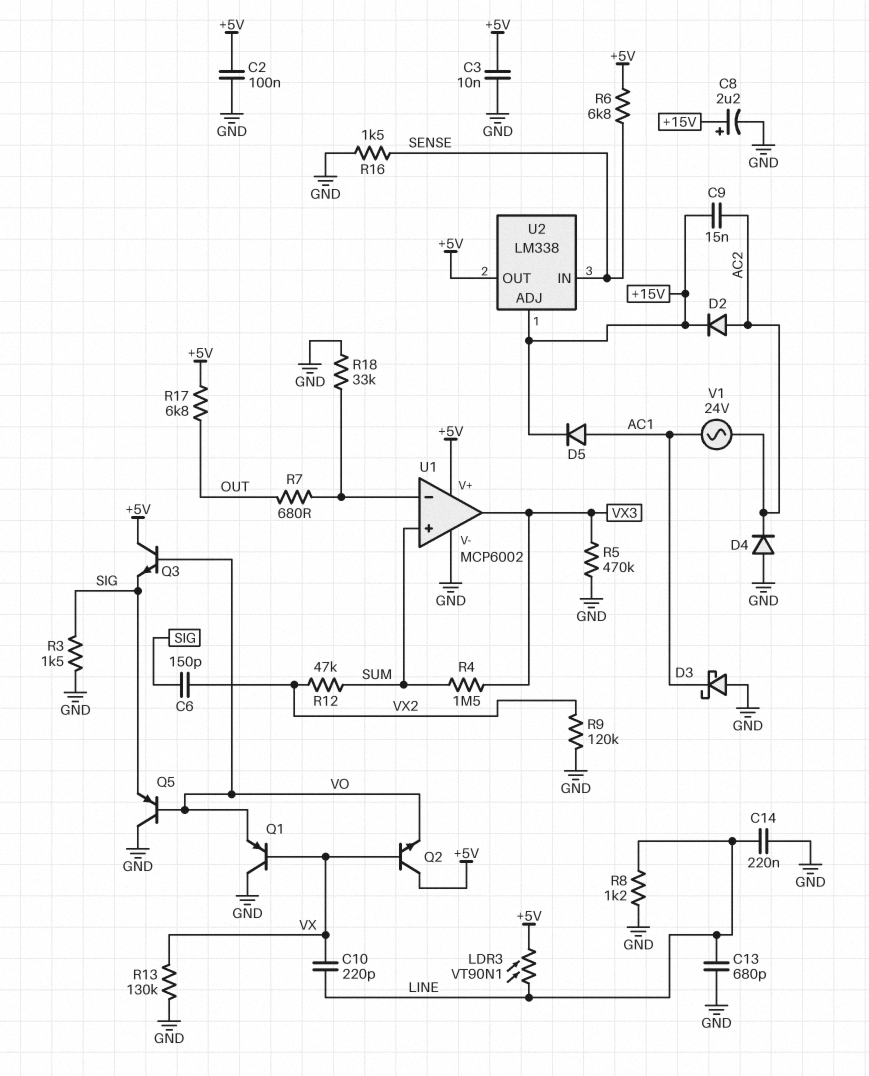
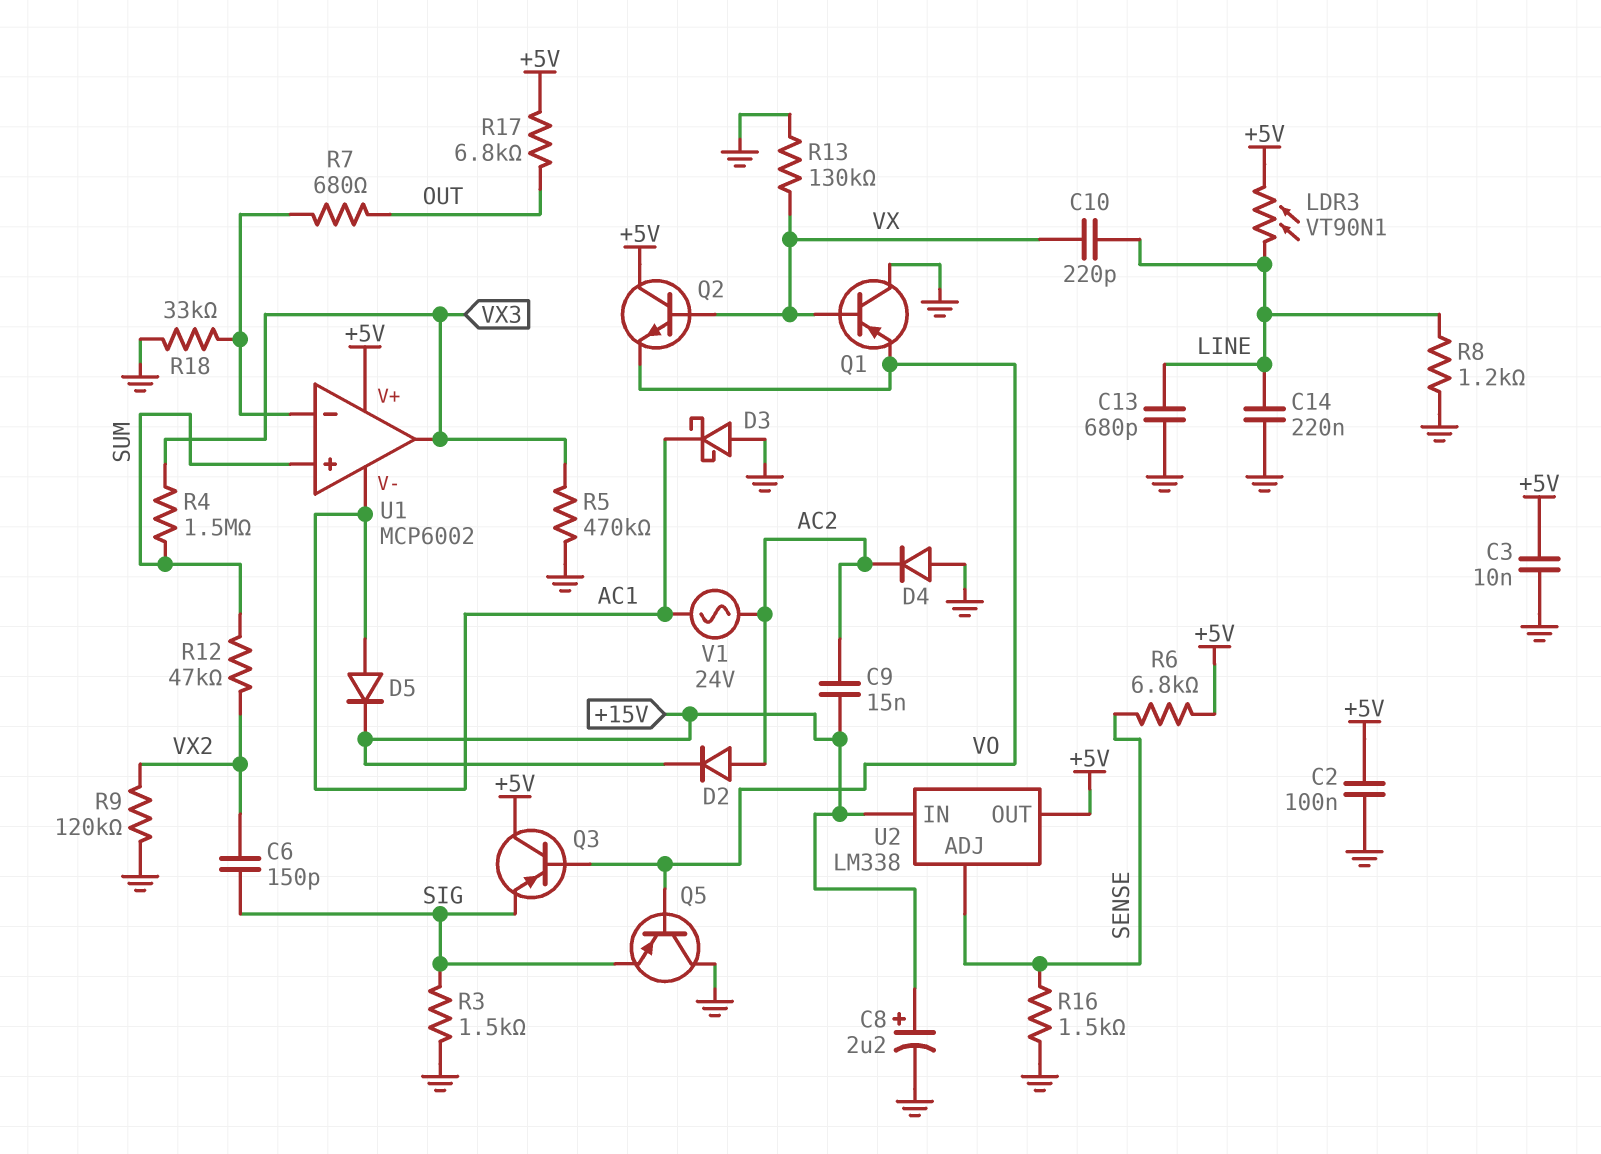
Q3: NPN (B VO, C +5V, E SIG) -> PNP (B VO, C +5V, E SIG)
U1 pin V-: GND -> AC1
U2 pin ADJ: +15V -> SENSE
U2 pin IN: SENSE -> +15V

